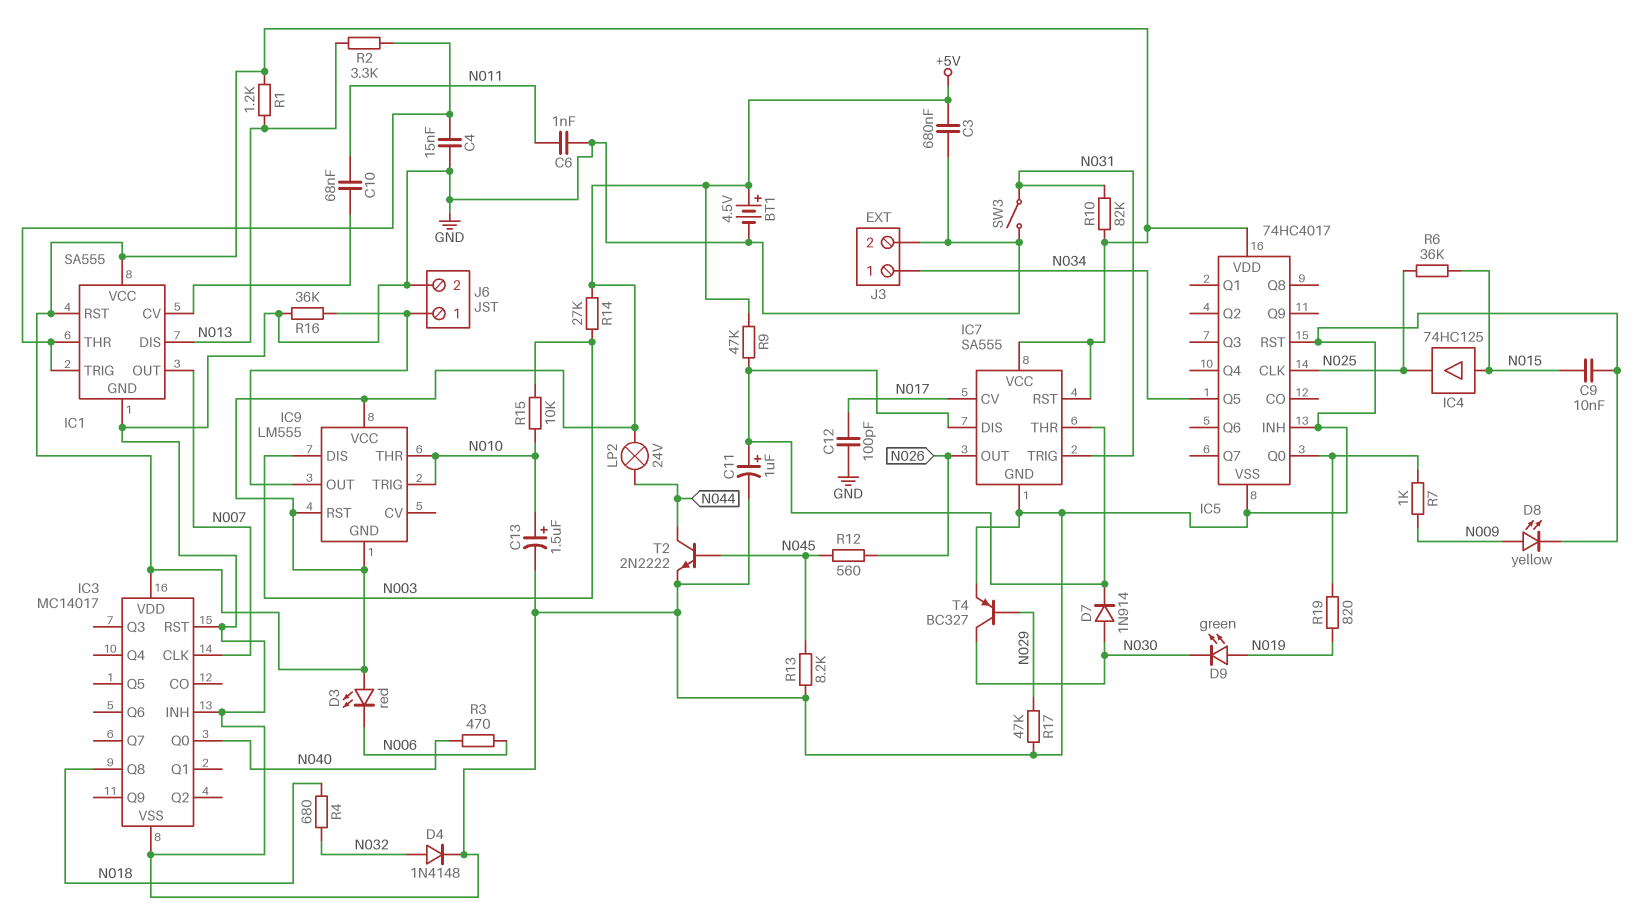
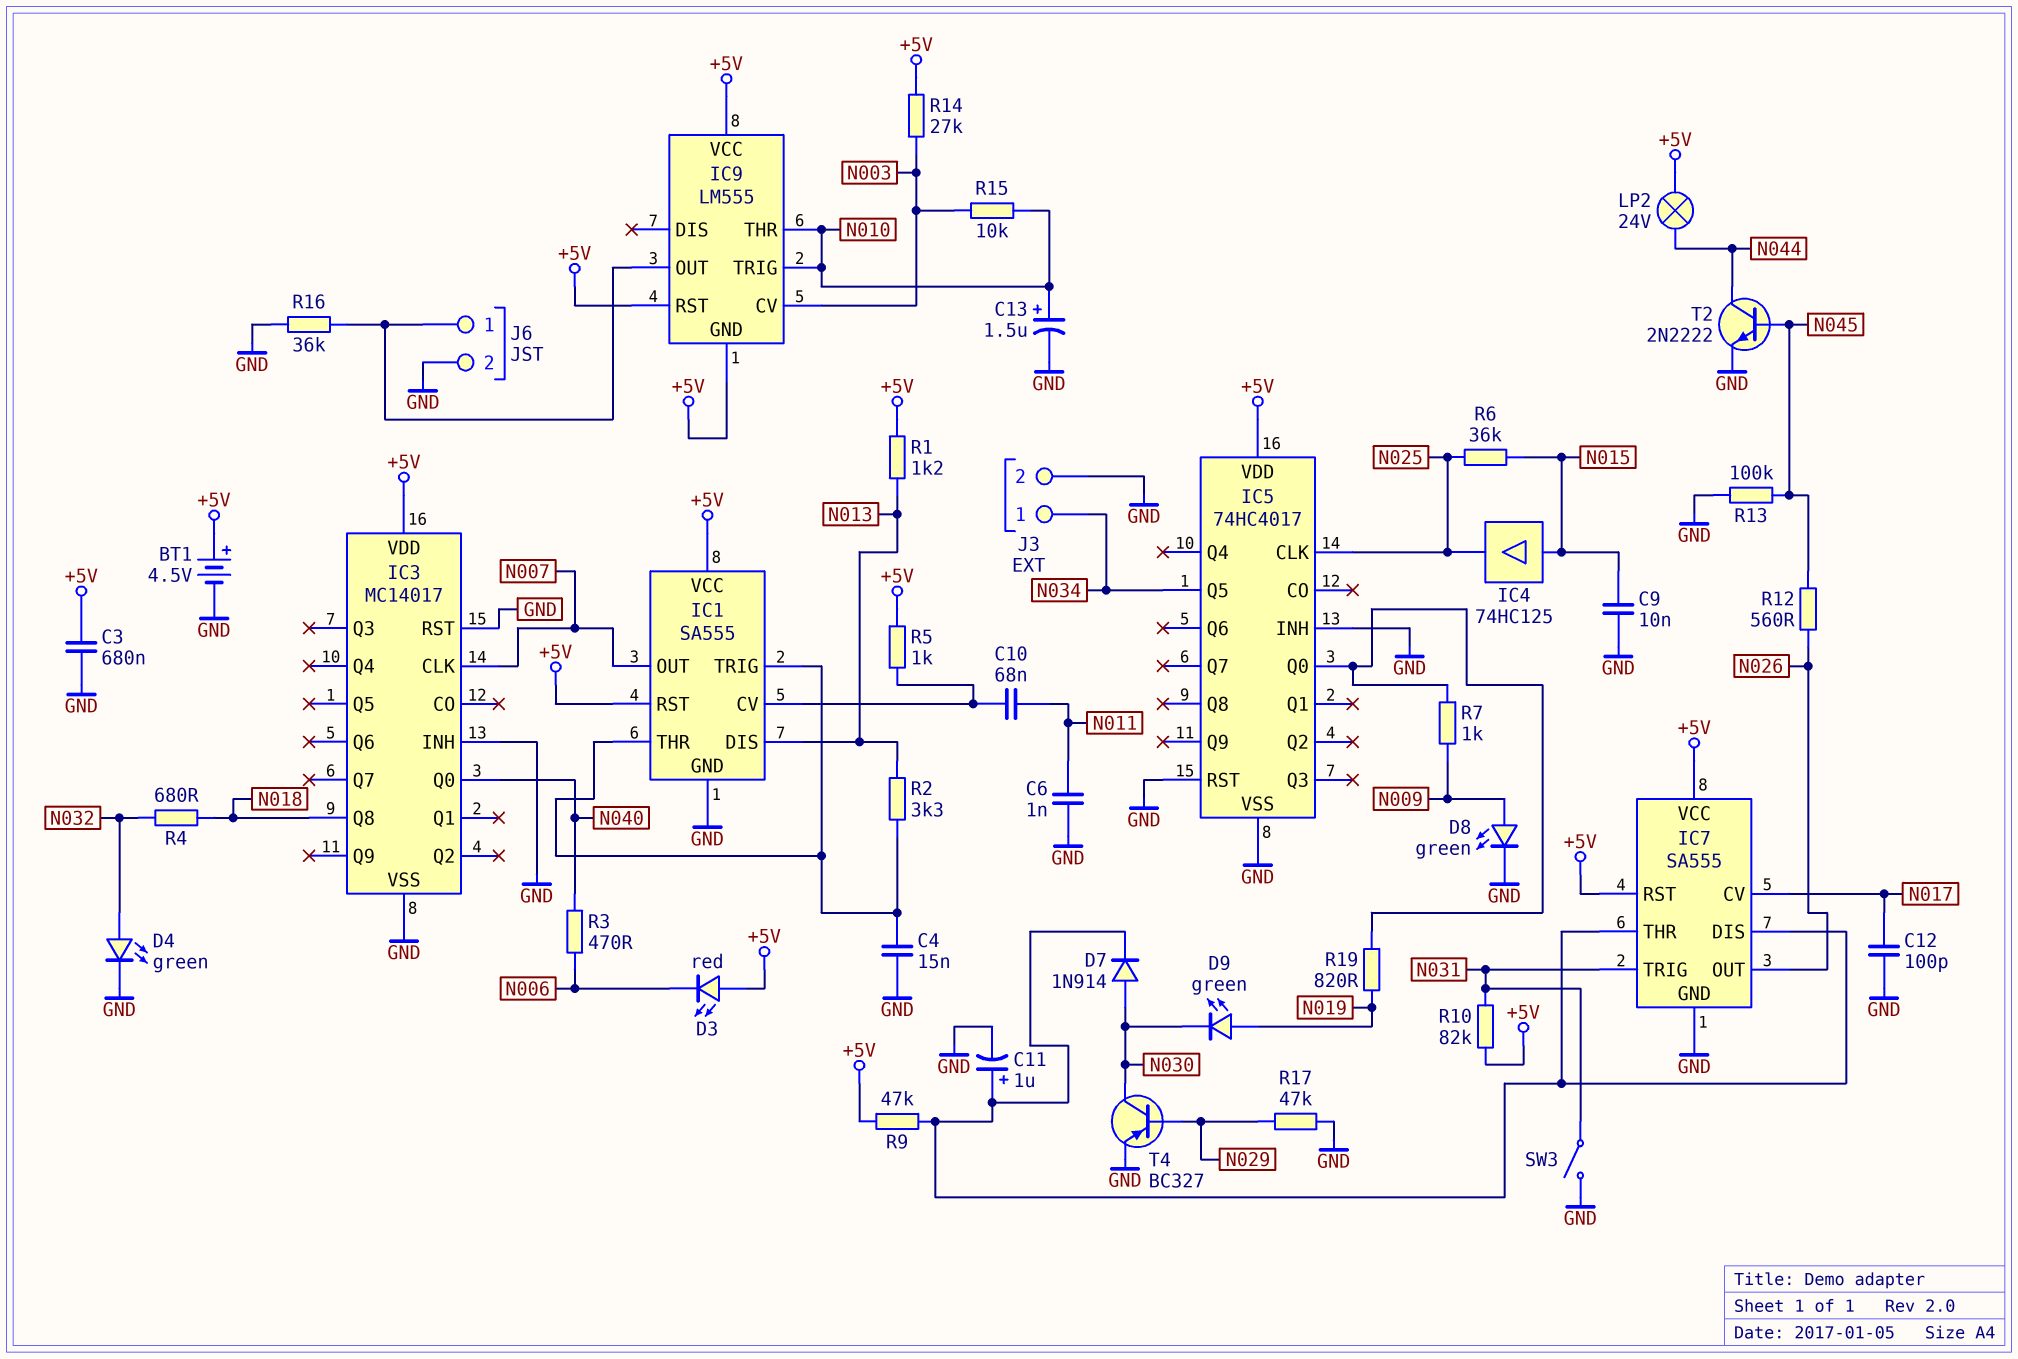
D4: diode 1N4148 (A N032, K GND) -> LED green (A N032, K GND)
D8: LED yellow (A N009, K GND) -> LED green (A N009, K GND)
IC9 pin CV: none -> N003
IC9 pin DIS: N003 -> none
R5: none -> 1k (+5V, IC1/CV)
R13: 8.2k (GND, N045) -> 100k (GND, N045)

